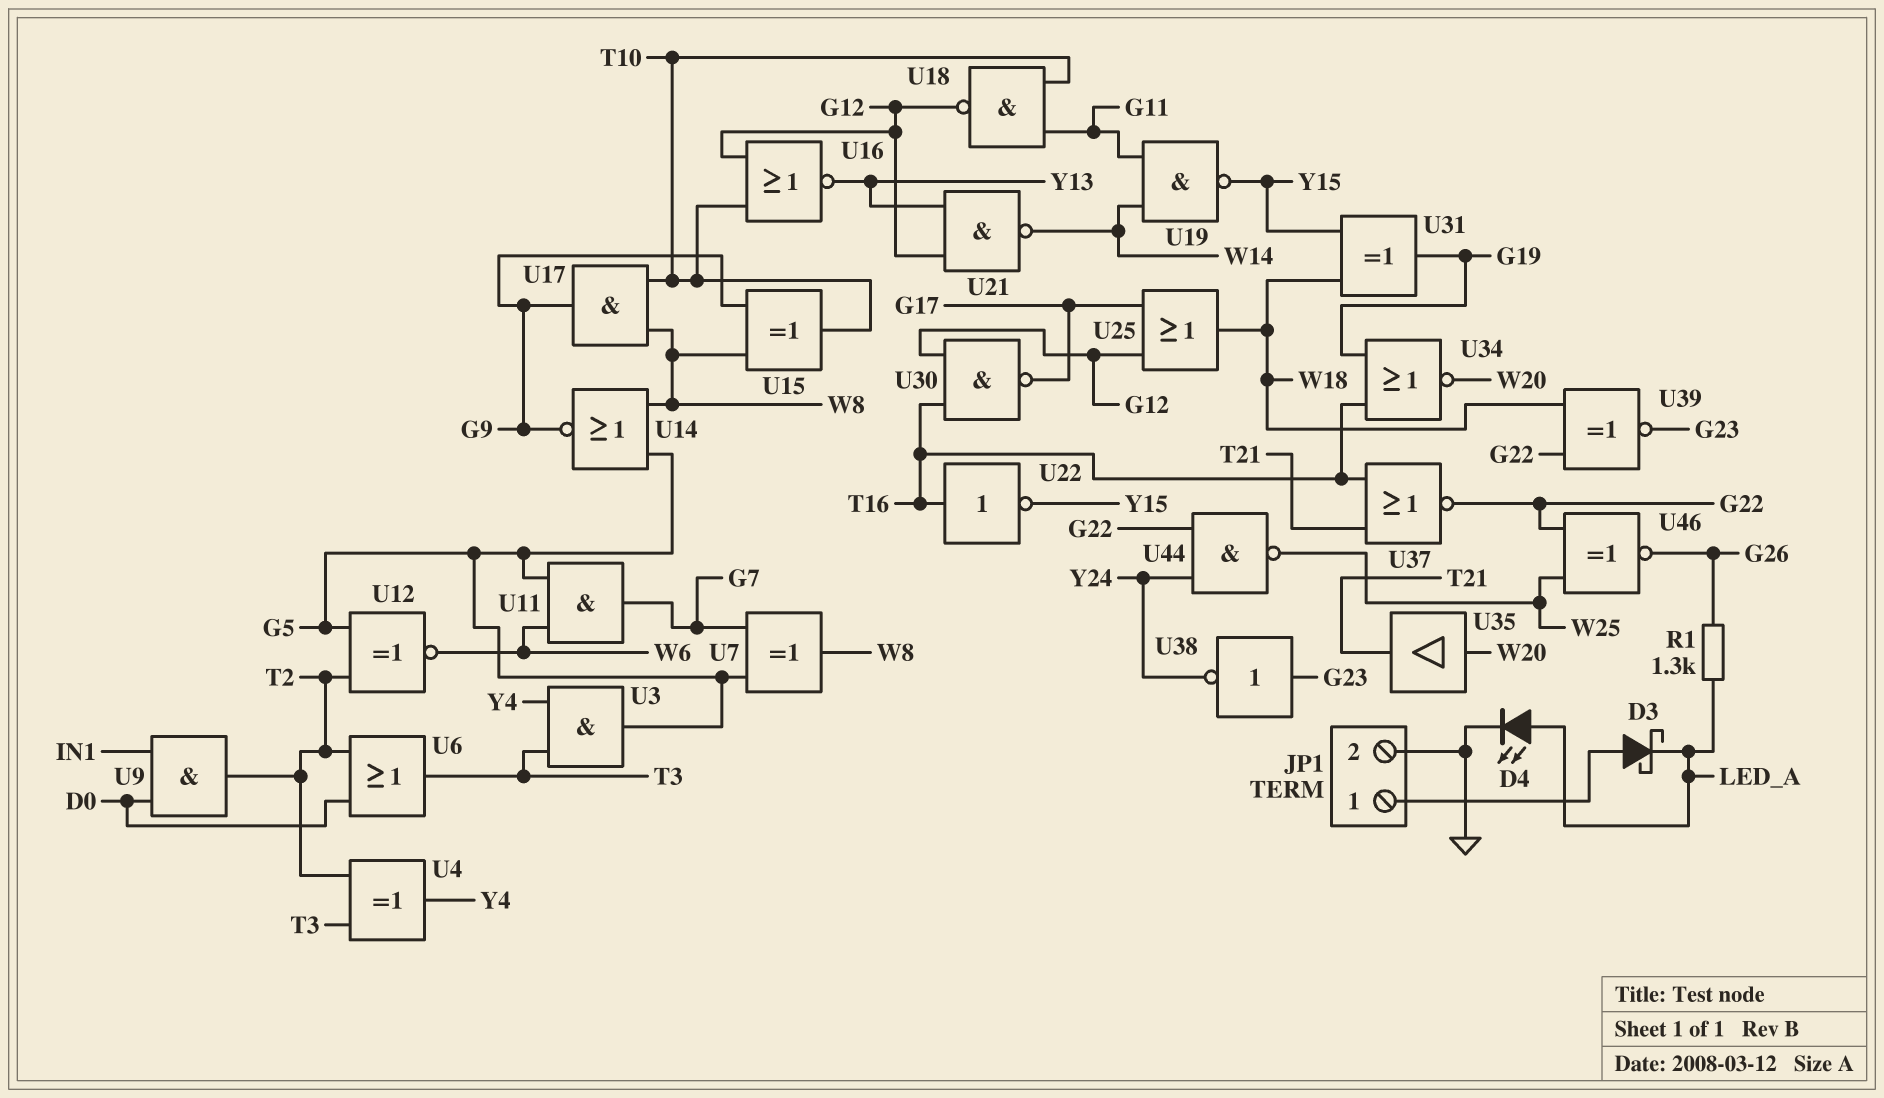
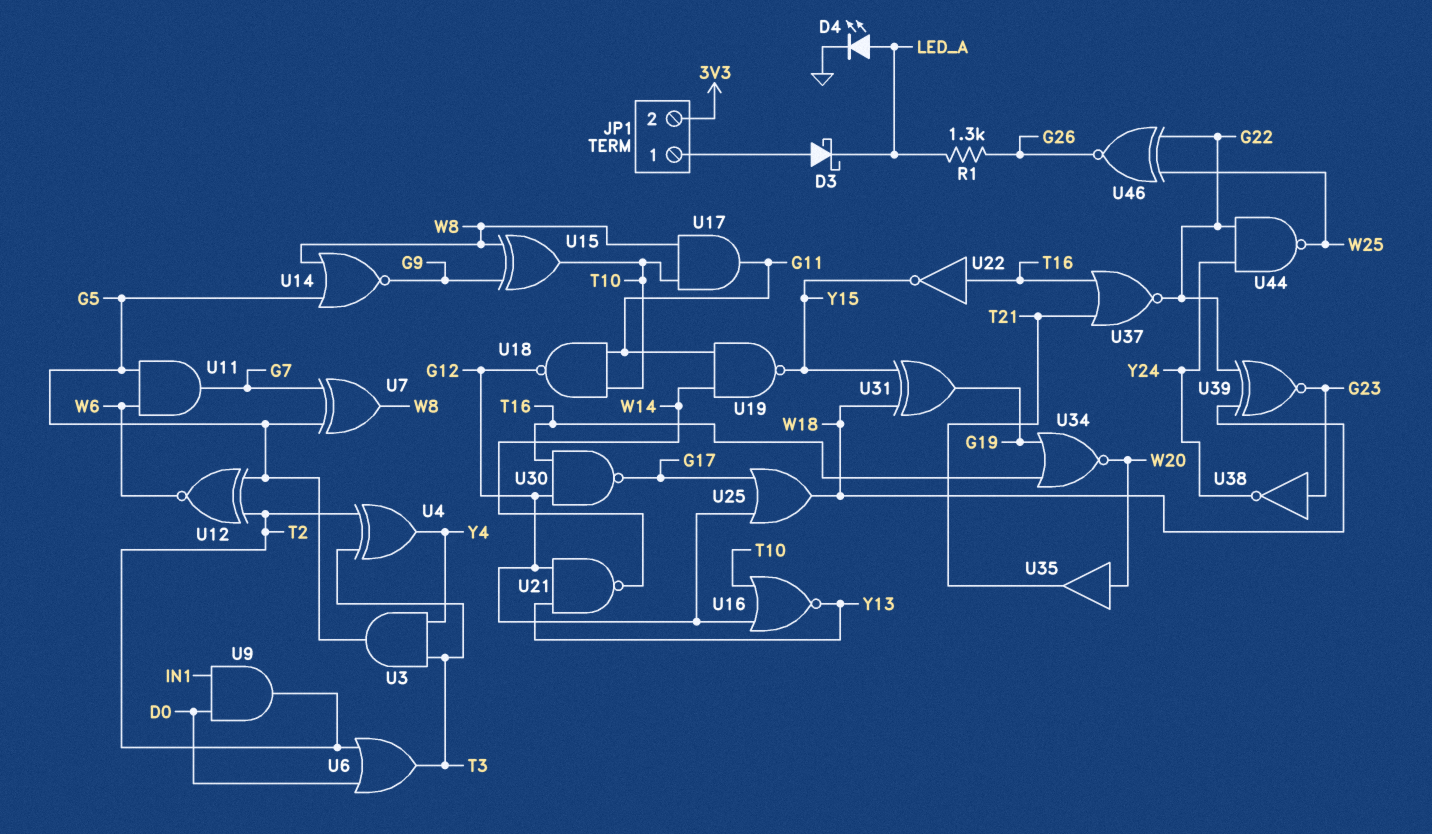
JP1 pin 2: GND -> 3V3
U17: AND (in T10, in W8, out G9) -> AND (in T10, in W8, out G11)

